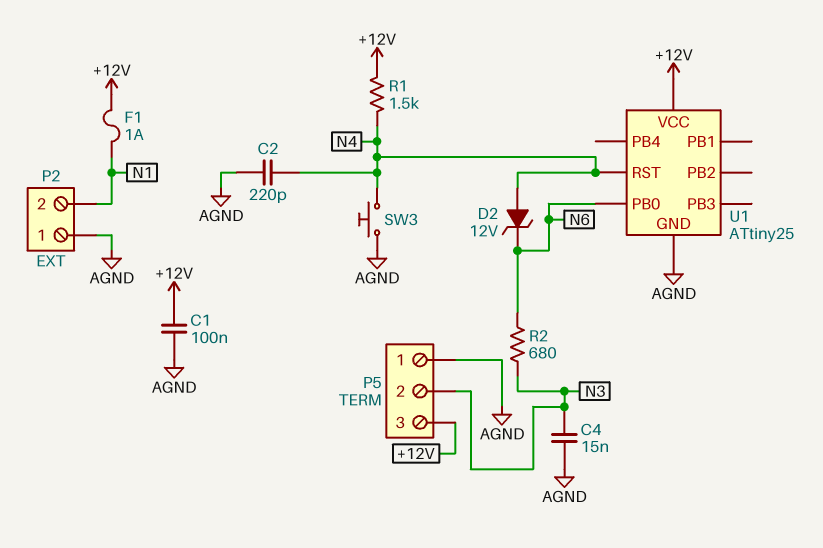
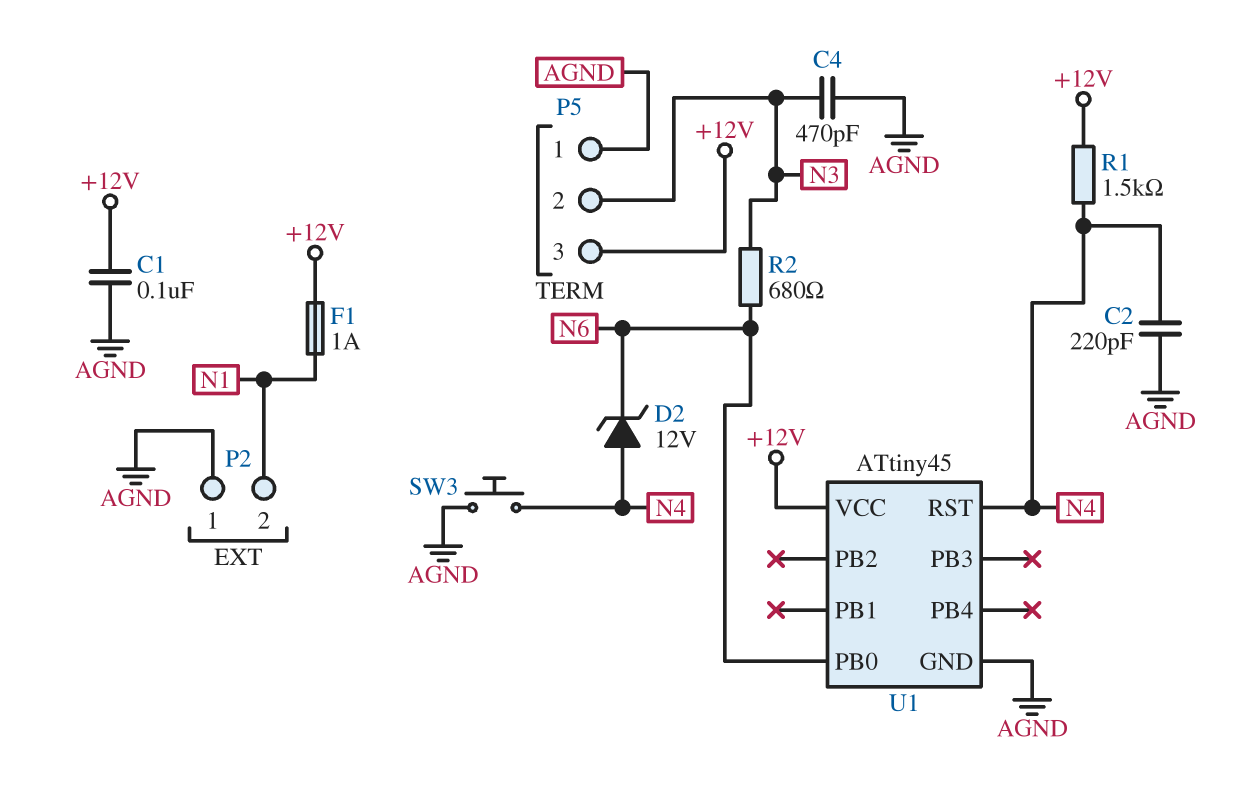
C4: 15nF (AGND, N3) -> 470pF (AGND, N3)
U1: ATtiny25 -> ATtiny45

